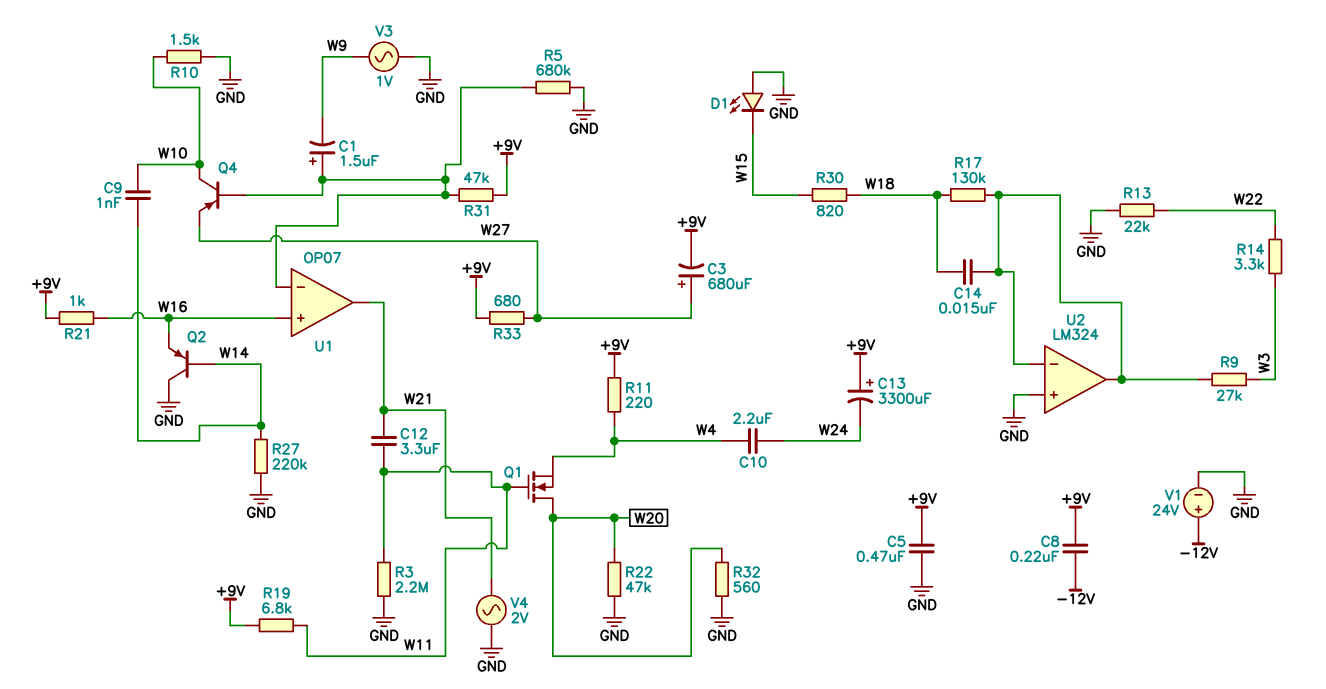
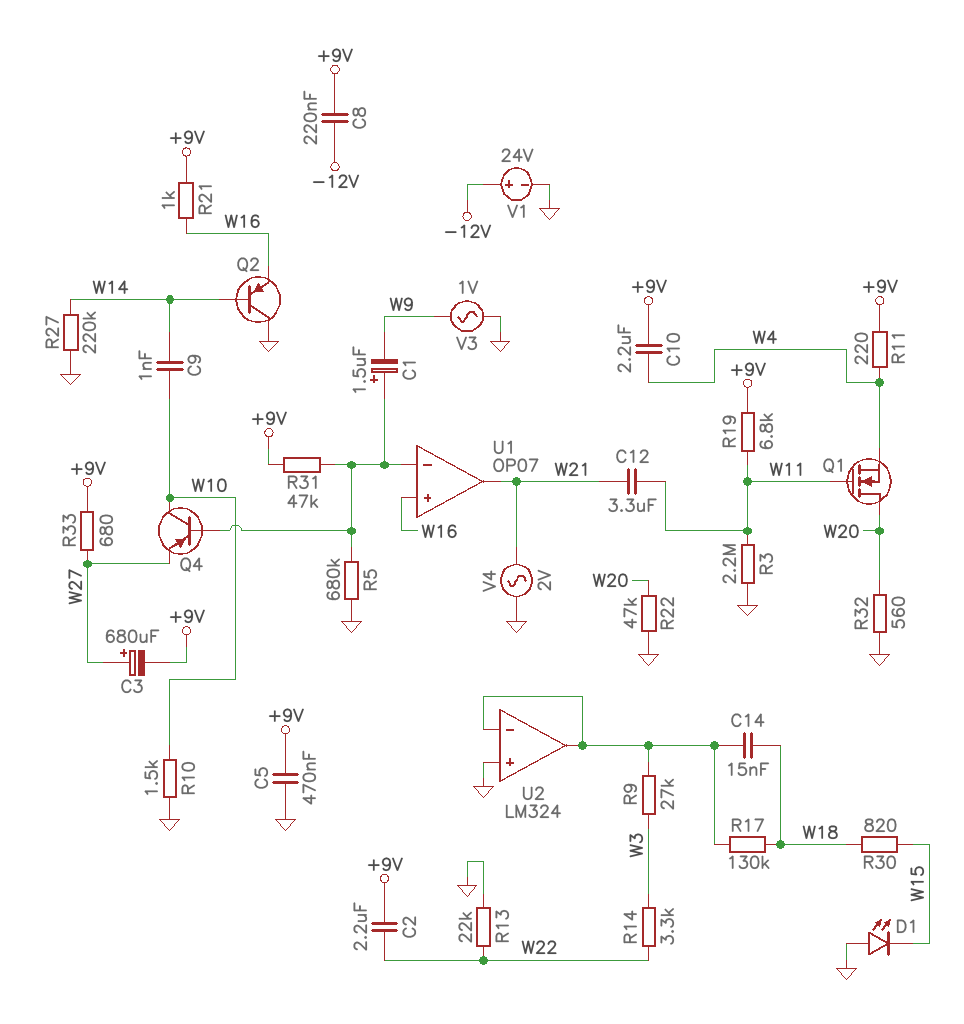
C2: none -> 2.2uF (+9V, W22)
C10: 2.2uF (W4, W24) -> 2.2uF (+9V, W4)
C13: 3300uF (plus +9V, minus W24) -> none

